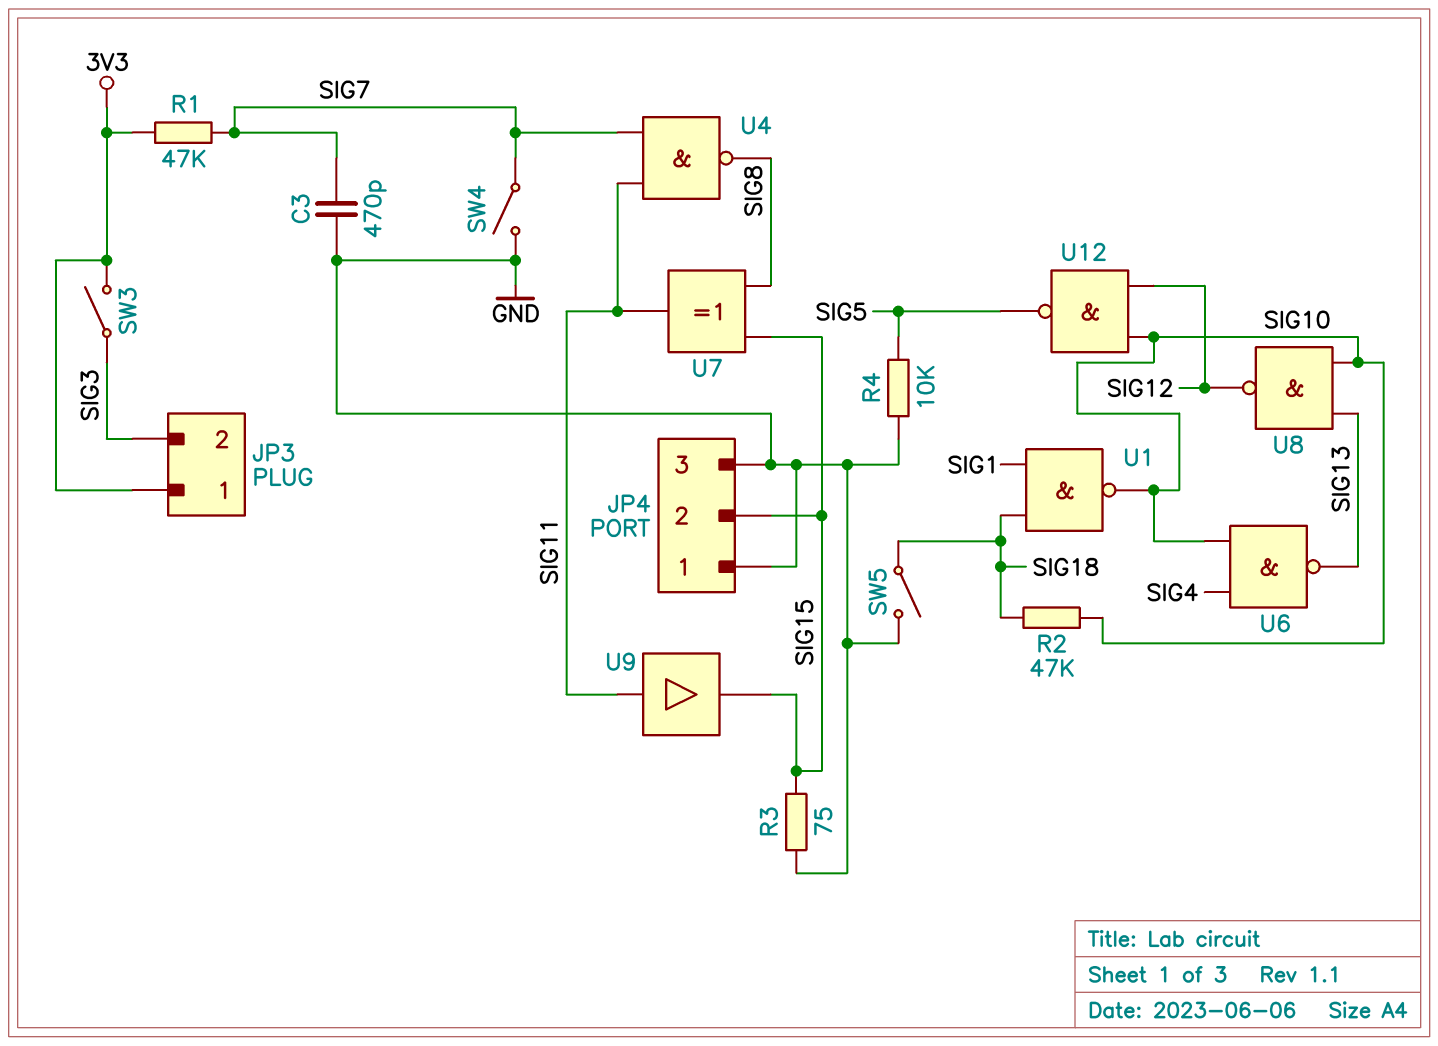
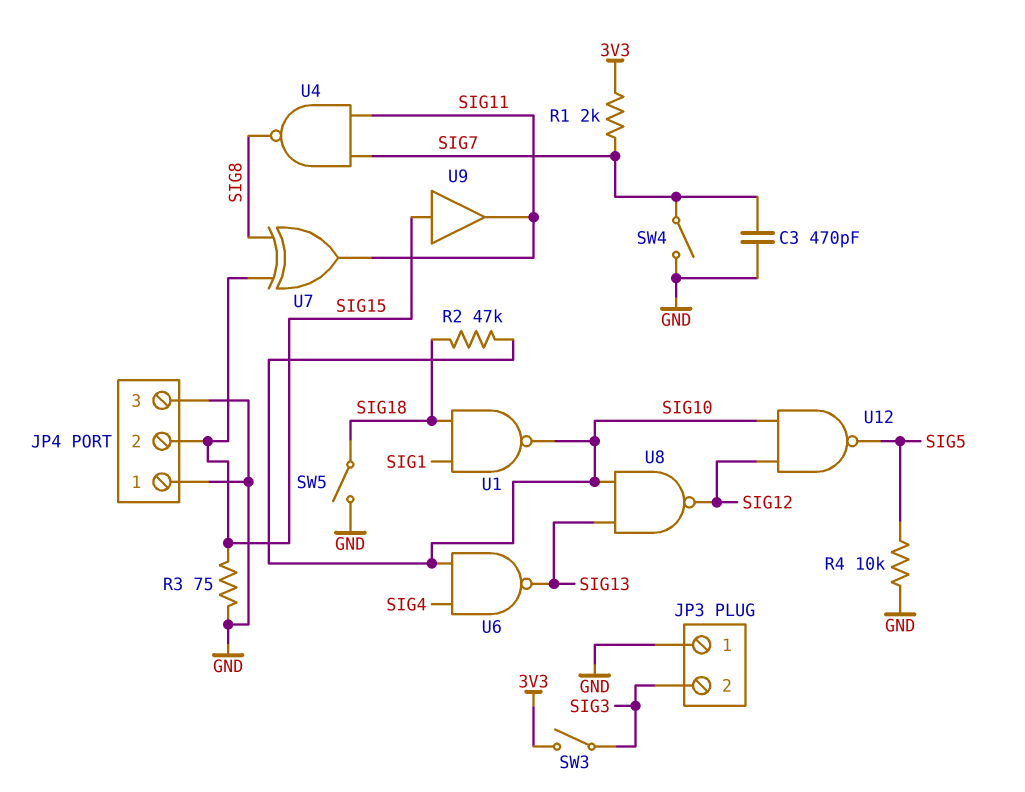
JP3 pin 1: 3V3 -> GND
R1: 47k (3V3, SIG7) -> 2k (3V3, SIG7)
U9: buffer (in SIG11, out SIG15) -> buffer (in SIG15, out SIG11)

